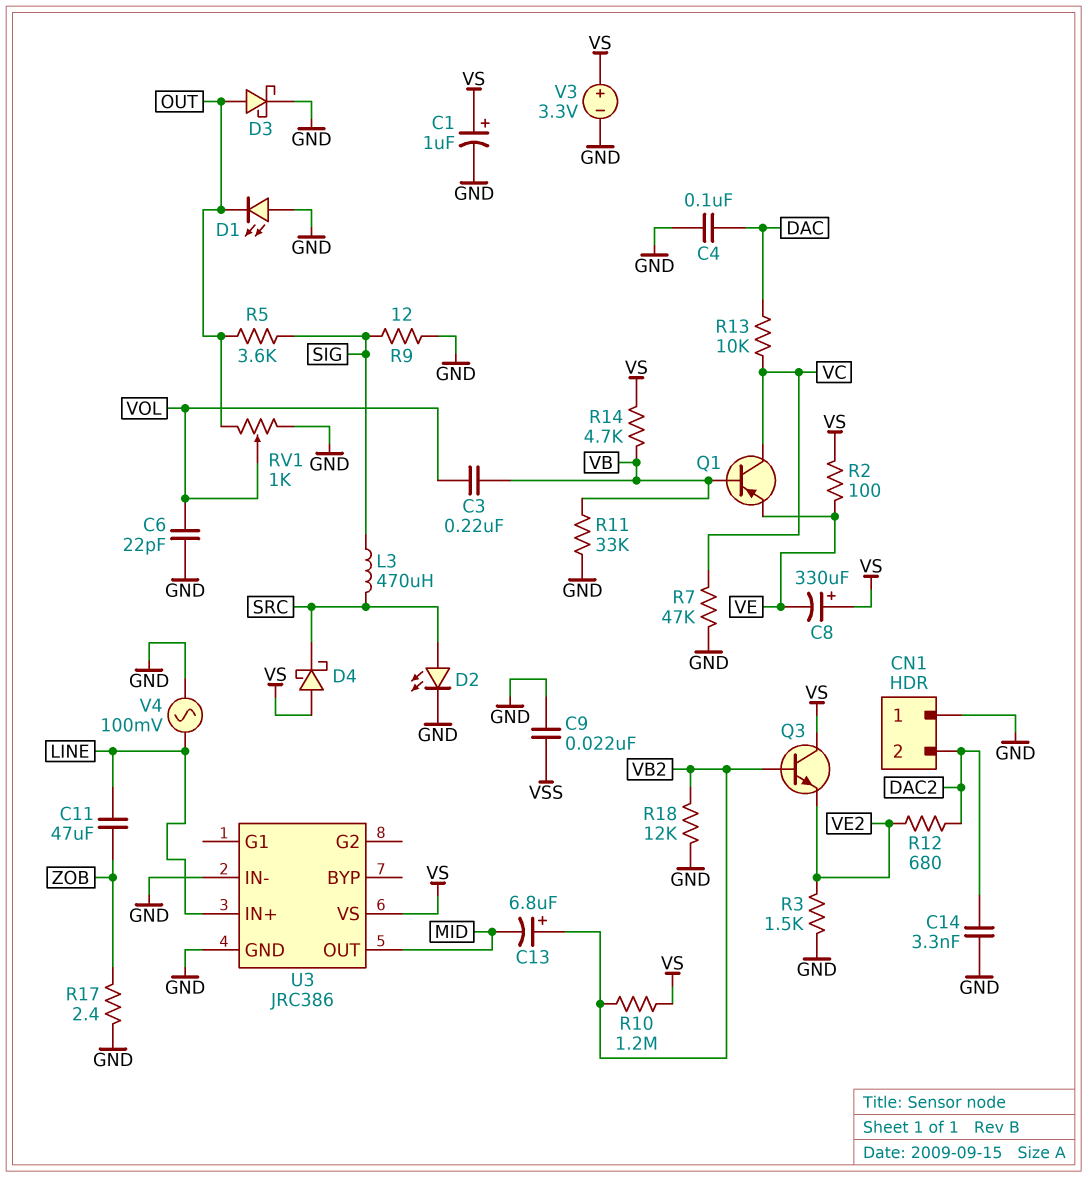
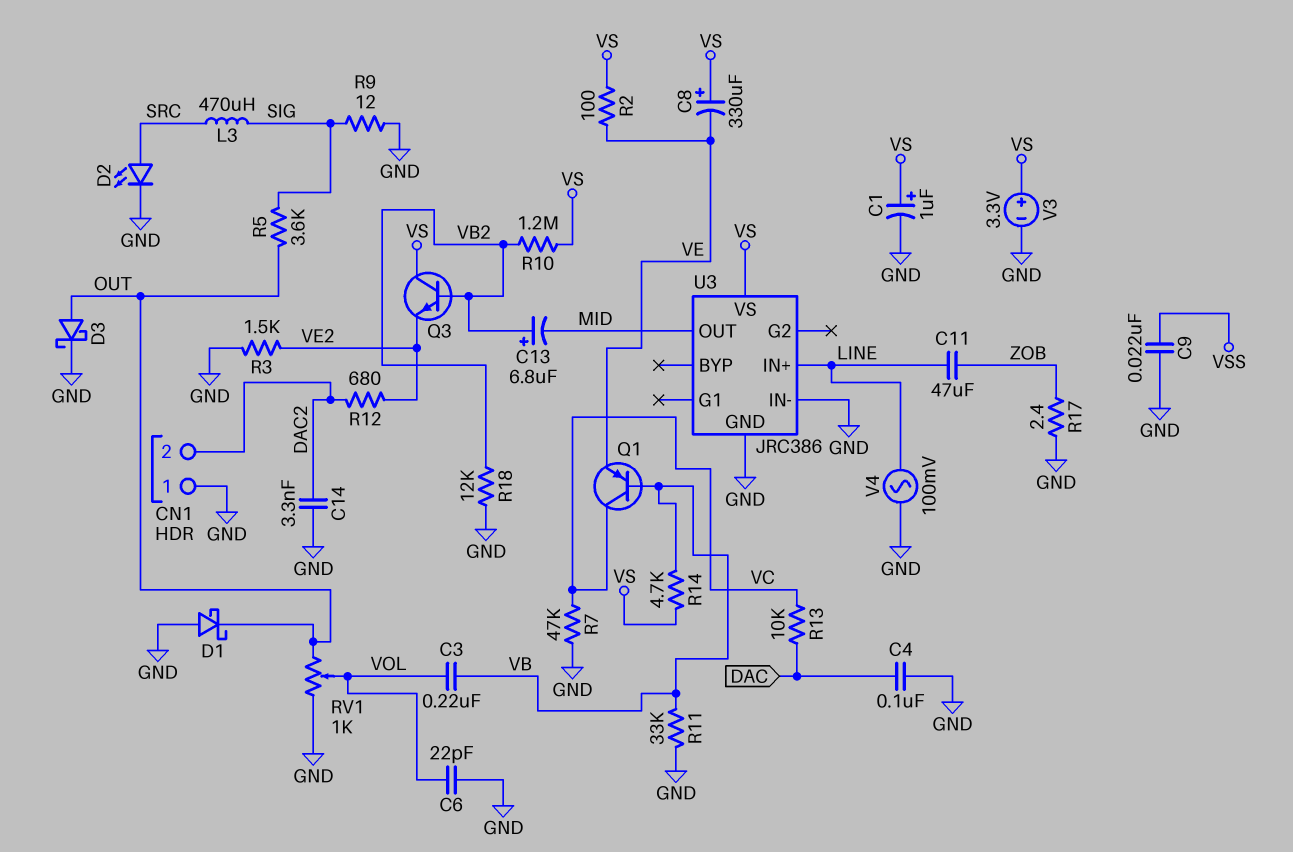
D1: LED (A GND, K OUT) -> schottky (A GND, K OUT)
D4: schottky (A VS, K SRC) -> none

